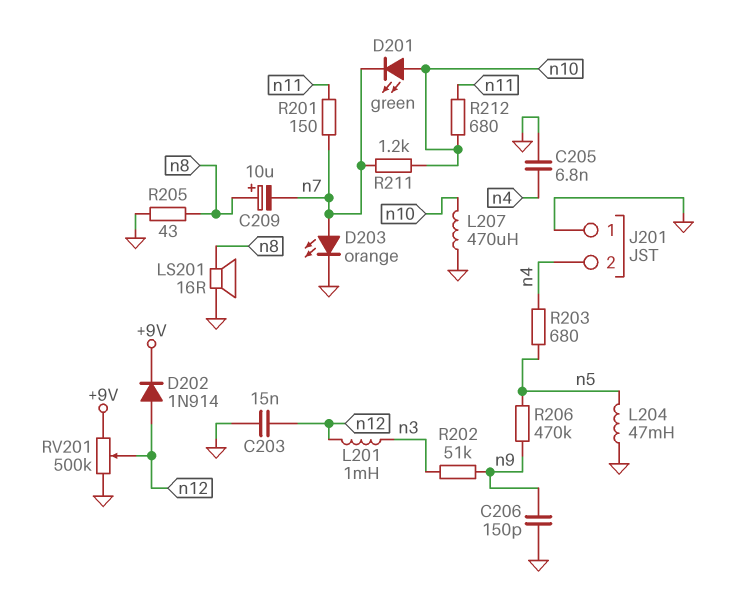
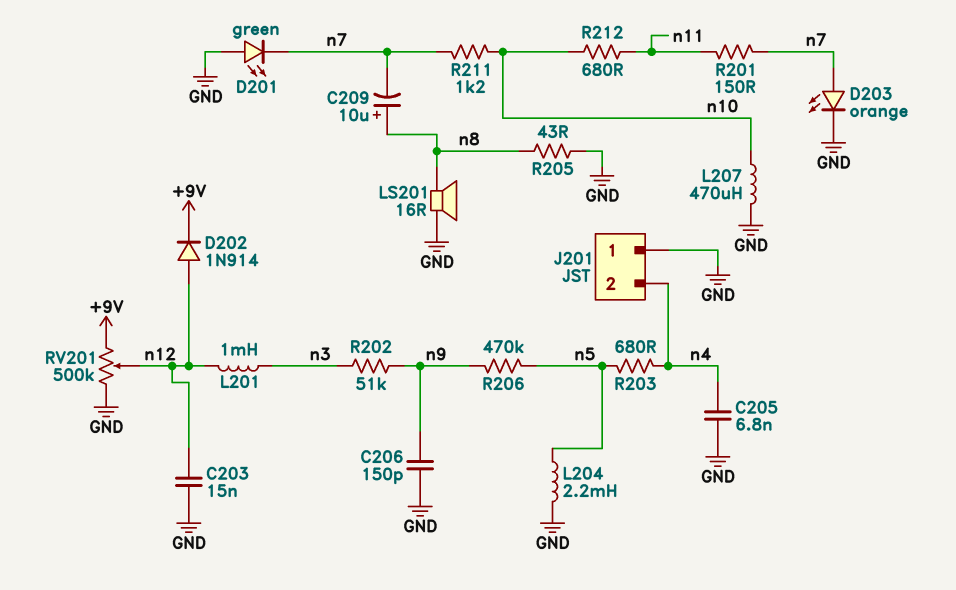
D201: LED green (A n10, K n7) -> LED green (A GND, K n7)
L204: 47mH (GND, n5) -> 2.2mH (GND, n5)

